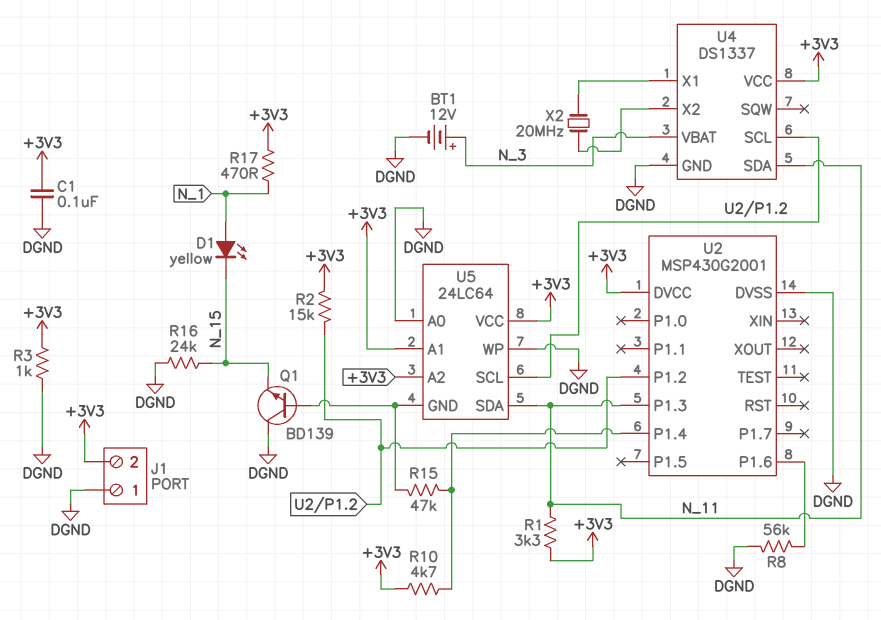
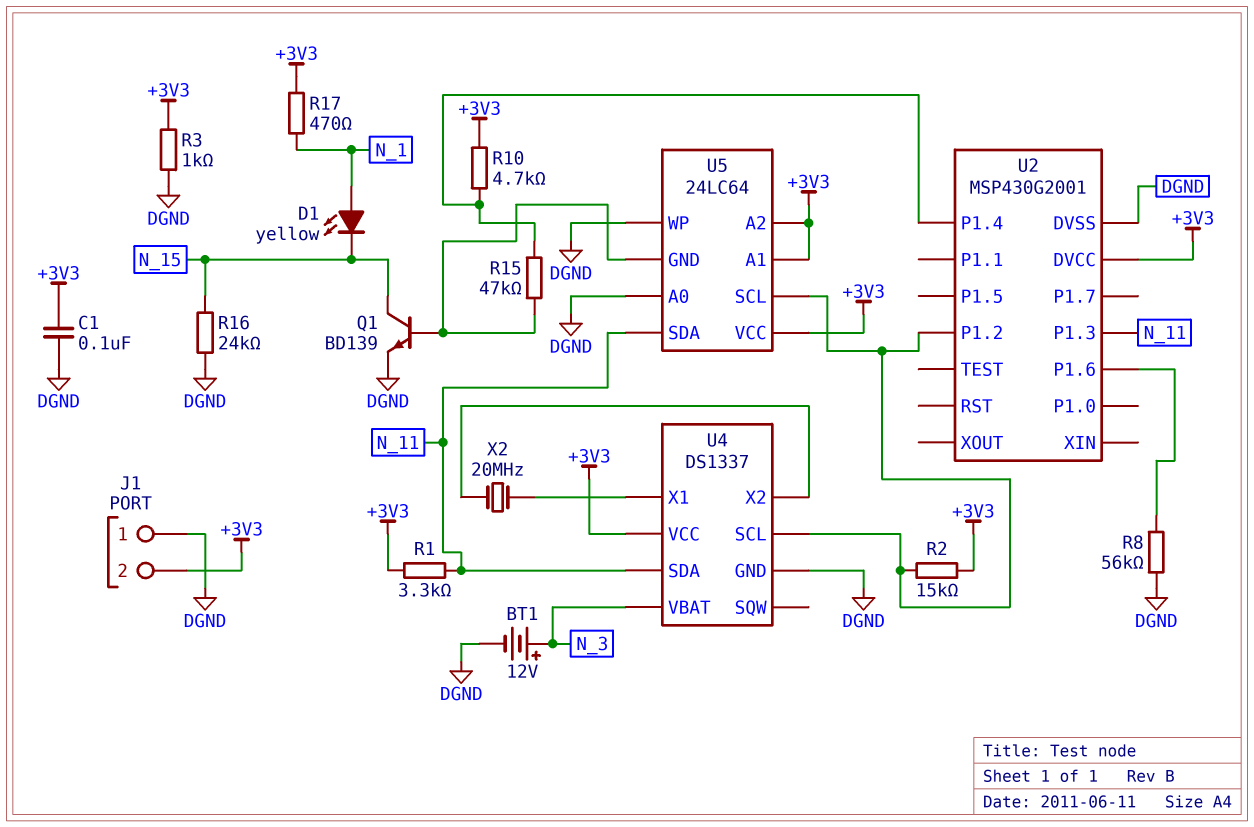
Q1: NPN BD139 (B U5/GND, C DGND, E N_15) -> NPN BD139 (B U5/GND, C N_15, E DGND)

